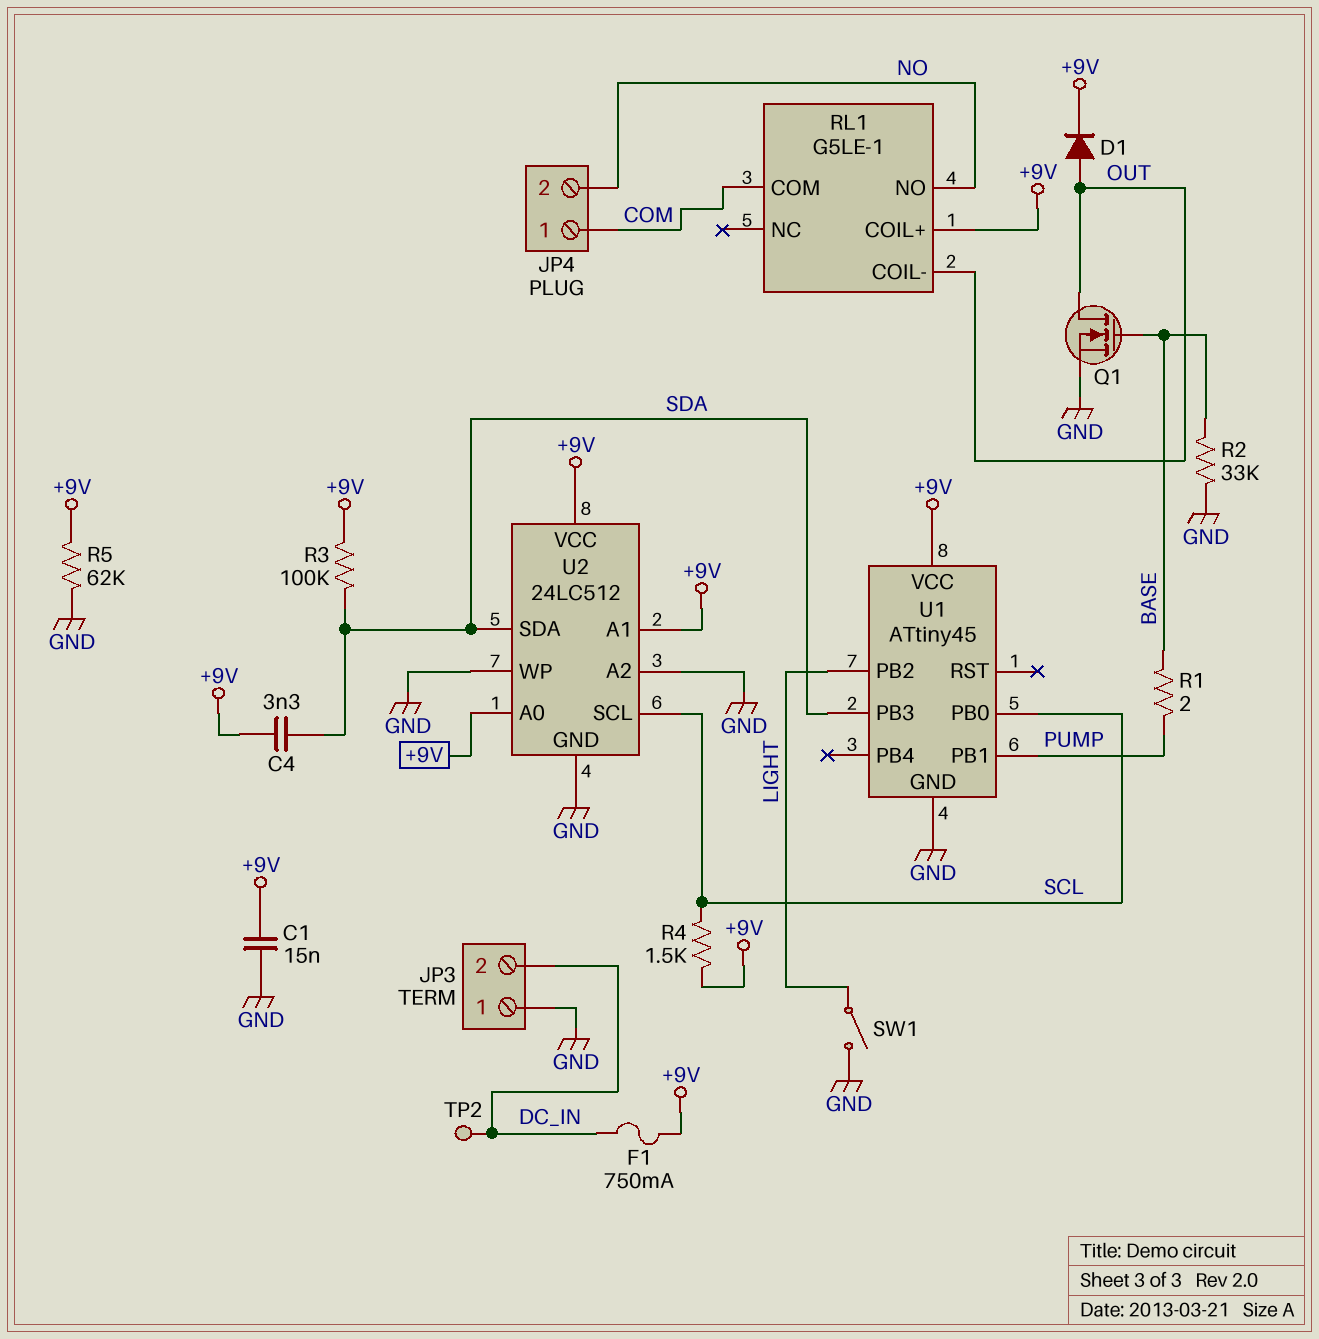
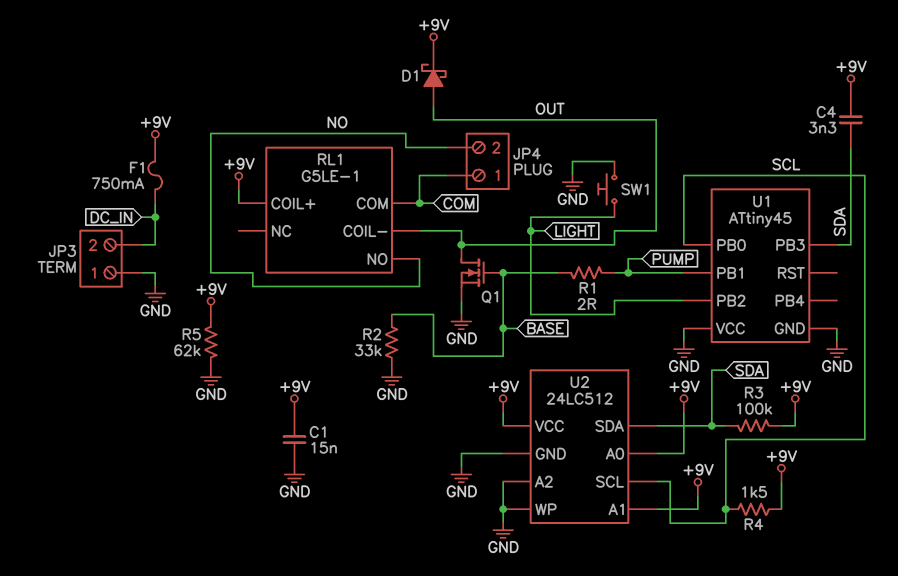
D1: diode (A OUT, K +9V) -> schottky (A OUT, K +9V)
SW1: switch (GND, LIGHT) -> button (GND, LIGHT)
TP2: test point (DC_IN) -> none
U1 pin VCC: +9V -> GND

